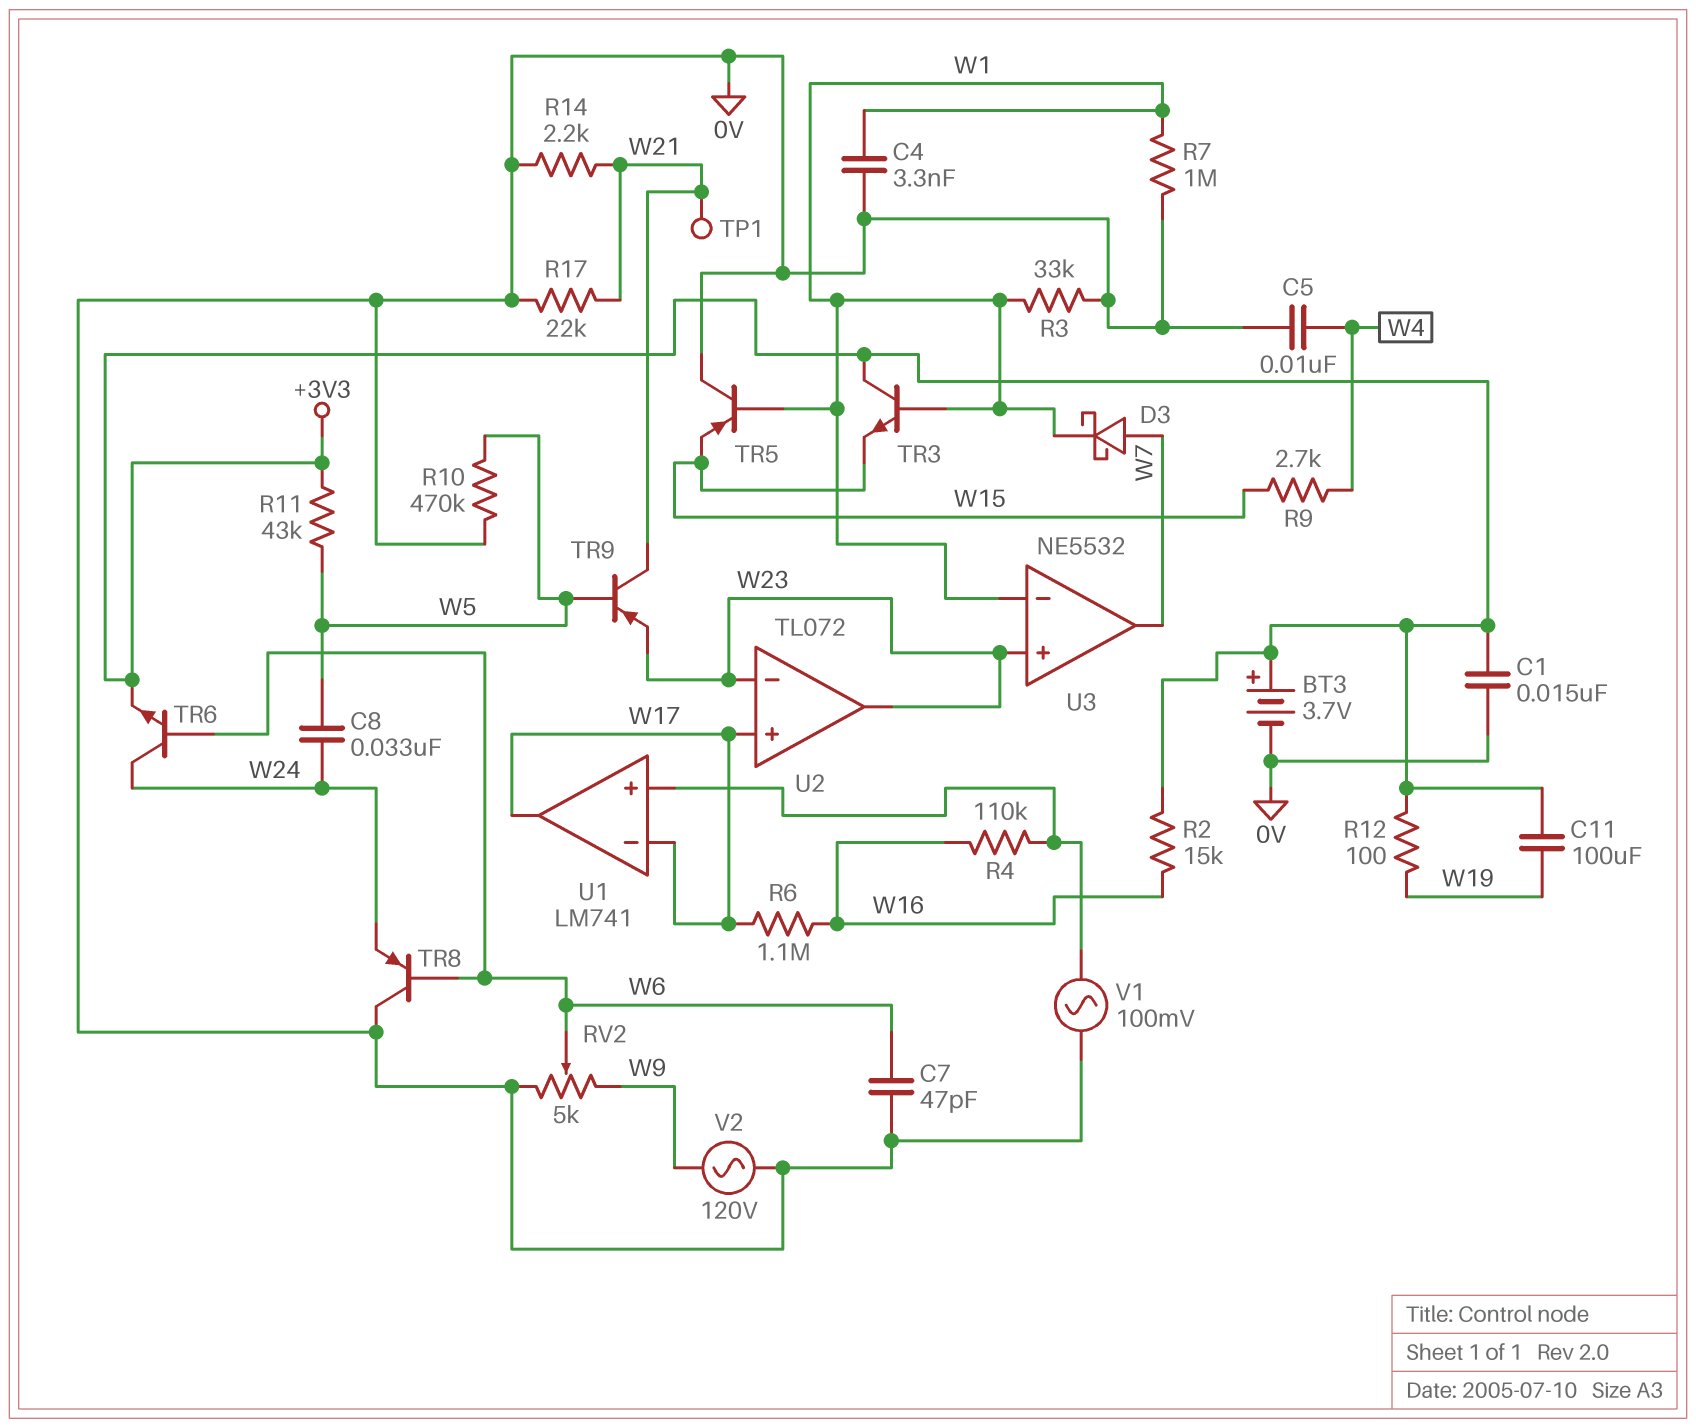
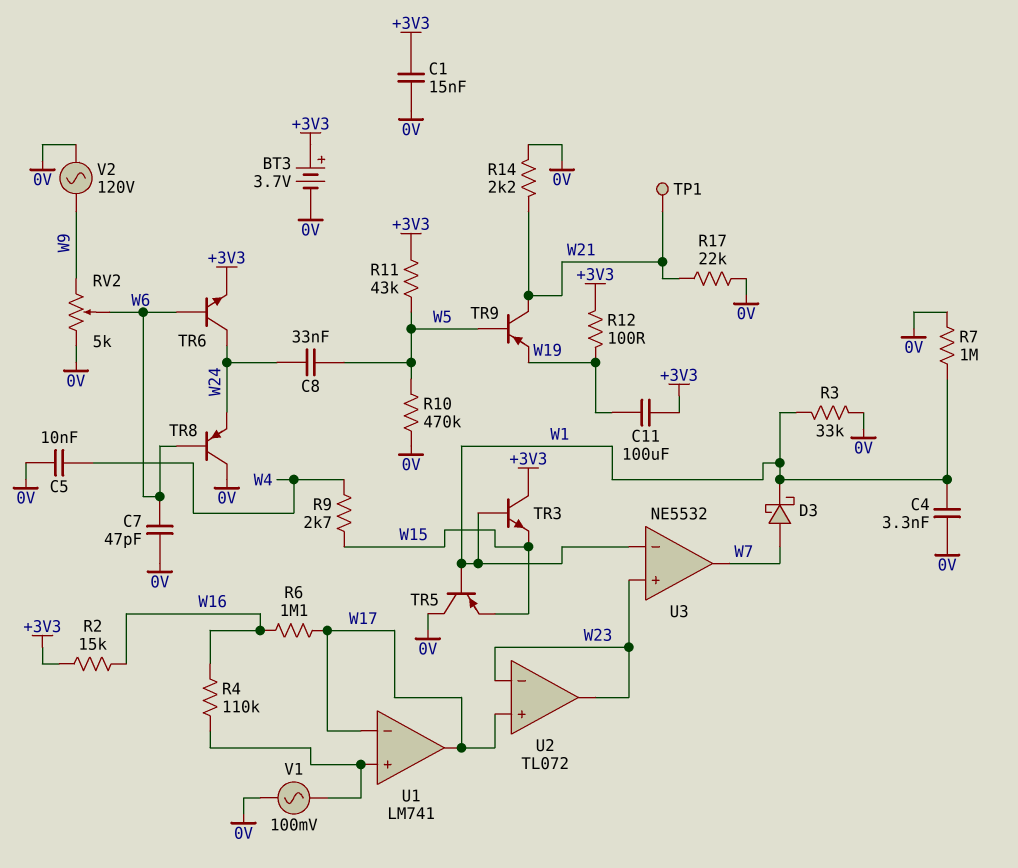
TR9: PNP (B W5, C W21, E W23) -> PNP (B W5, C W21, E W19)

